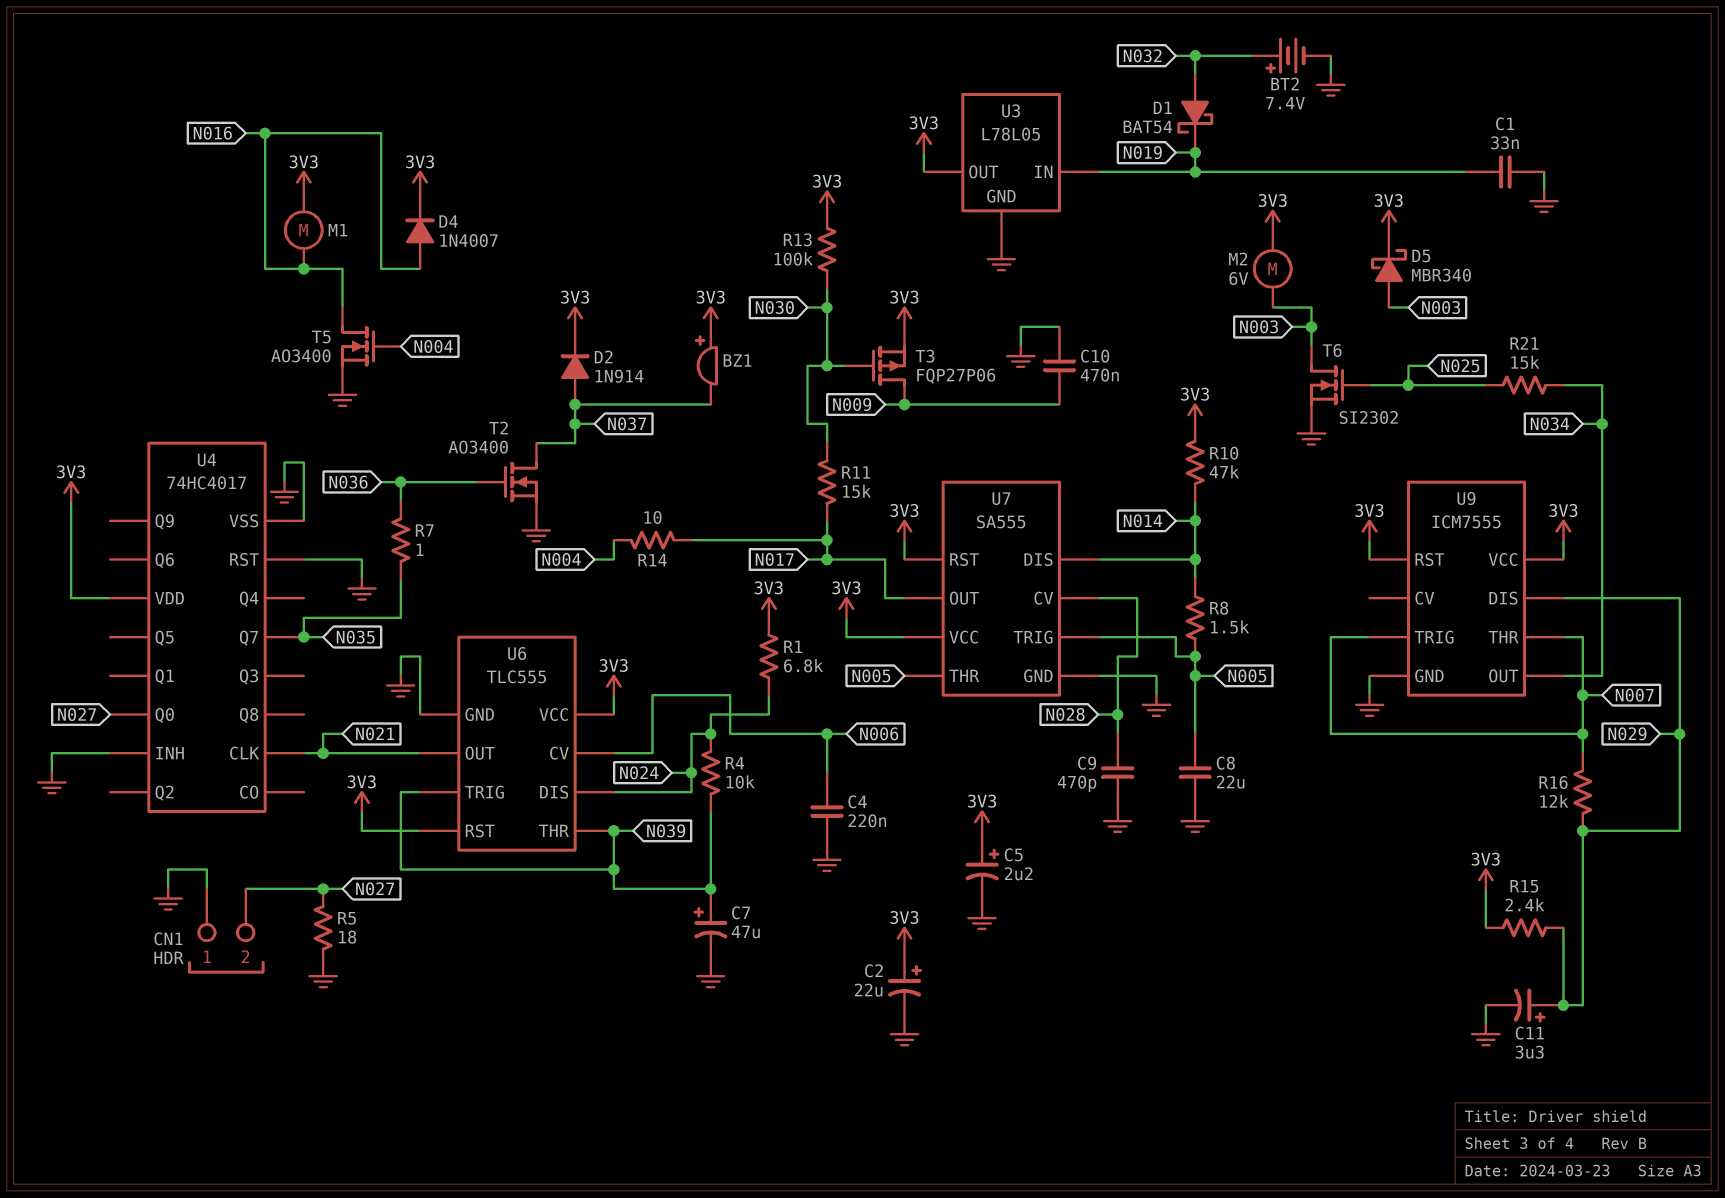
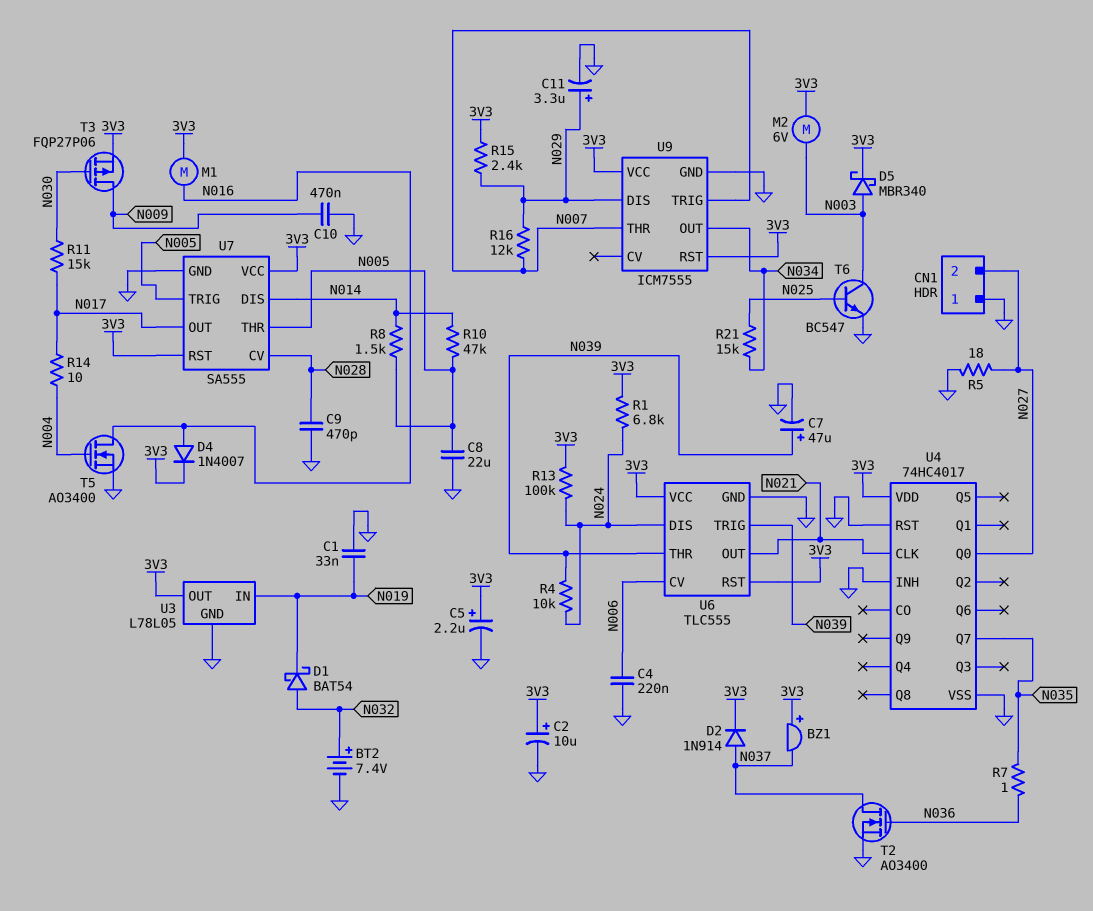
C2: 22uF (plus 3V3, minus GND) -> 10uF (plus 3V3, minus GND)
R10: 47k (3V3, N014) -> 47k (N005, N014)
R13: 100k (3V3, N030) -> 100k (3V3, N024)
T6: NMOS SI2302 (G N025, D N003, S GND) -> NPN BC547 (B N025, C N003, E GND)

